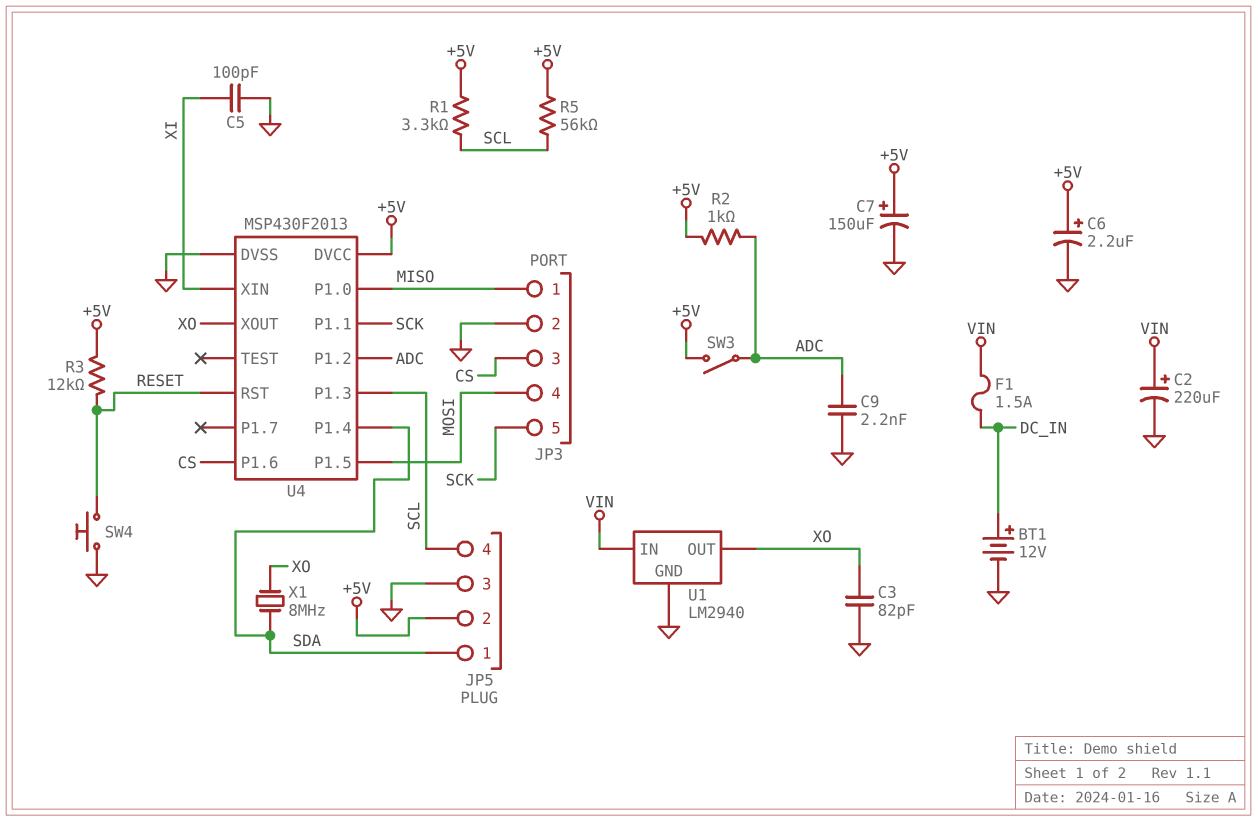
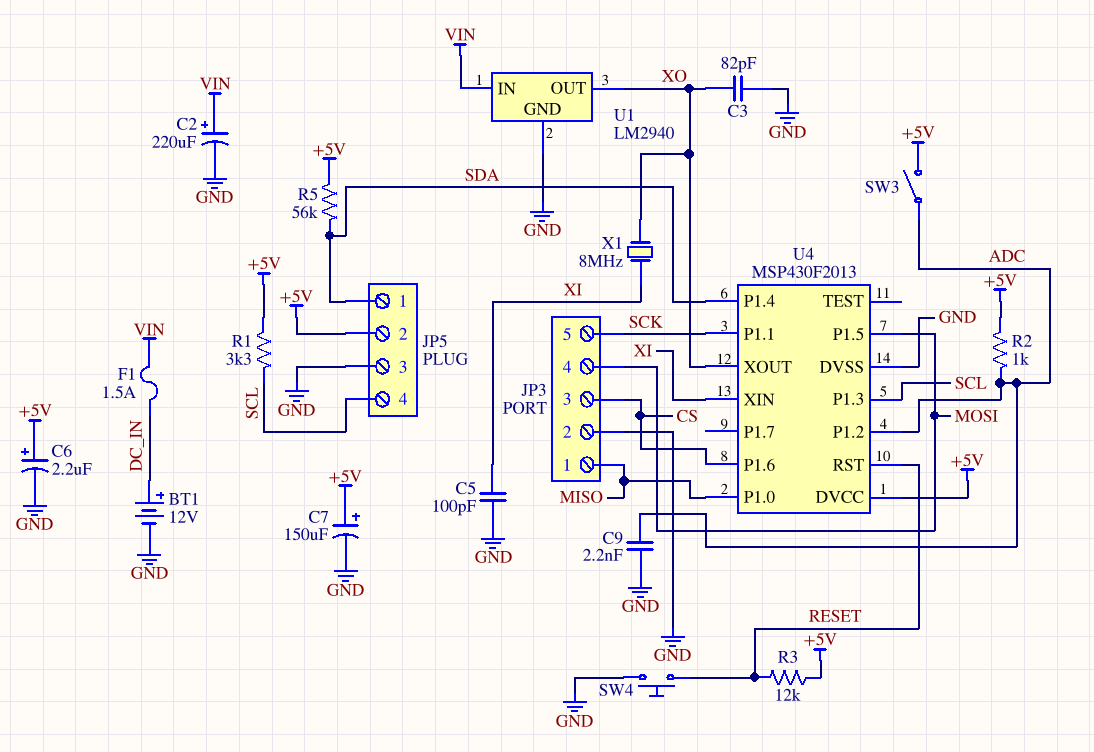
R5: 56k (+5V, SCL) -> 56k (+5V, SDA)
X1: 8MHz (SDA, XO) -> 8MHz (XI, XO)

